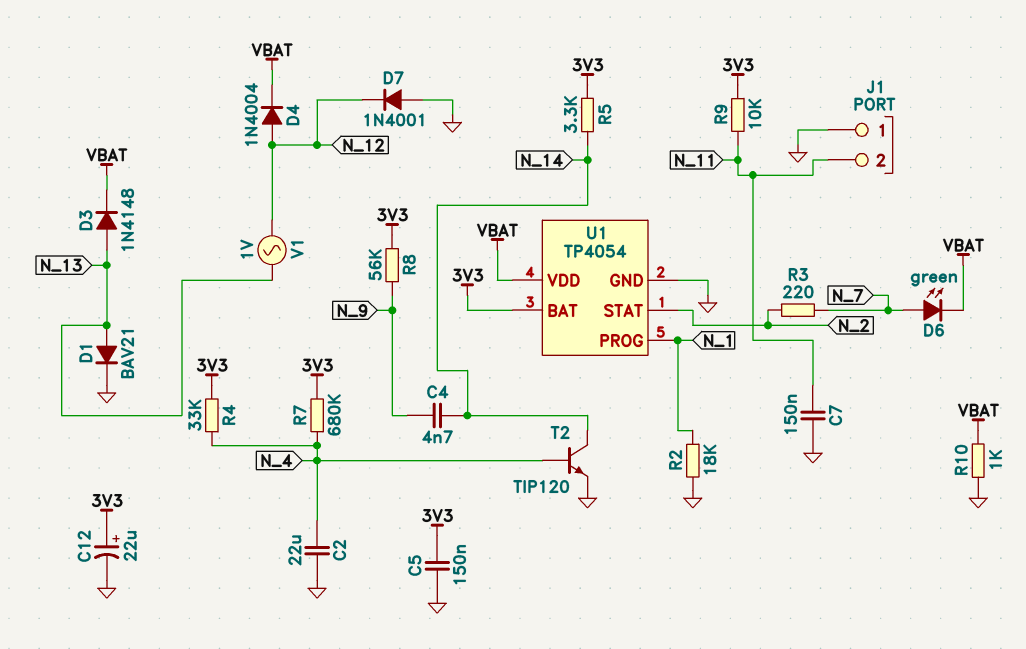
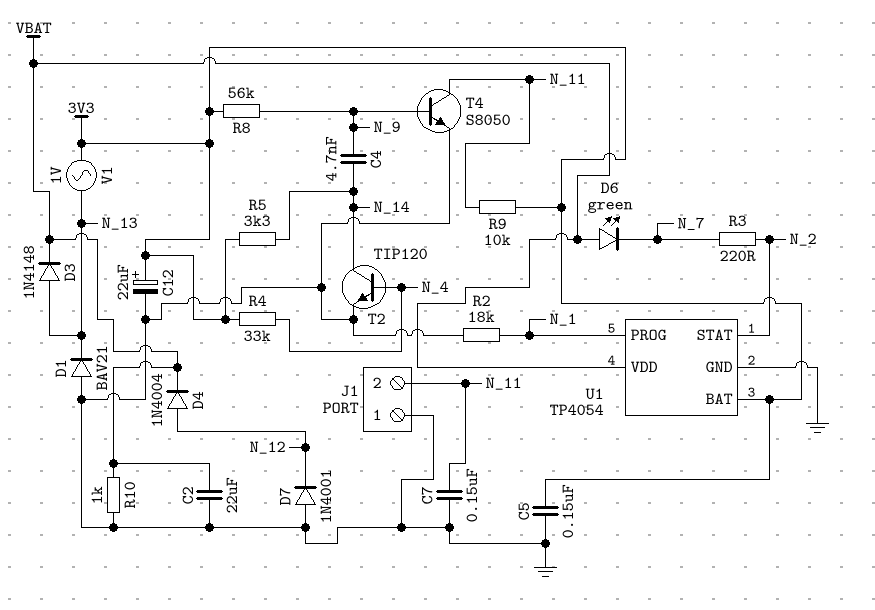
C2: 22uF (GND, N_4) -> 22uF (GND, VBAT)
D1: diode BAV21 (A N_13, K GND) -> diode BAV21 (A GND, K N_13)
D6: LED green (A N_7, K VBAT) -> LED green (A VBAT, K N_7)
R7: 680k (3V3, N_4) -> none
T4: none -> NPN S8050 (B N_9, C N_11, E GND)
V1: AC 1V (N_12, N_13) -> AC 1V (3V3, N_13)

